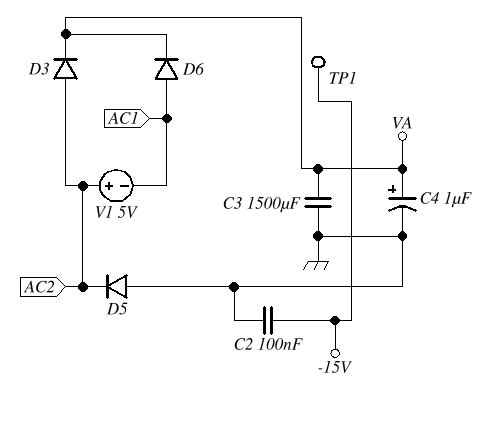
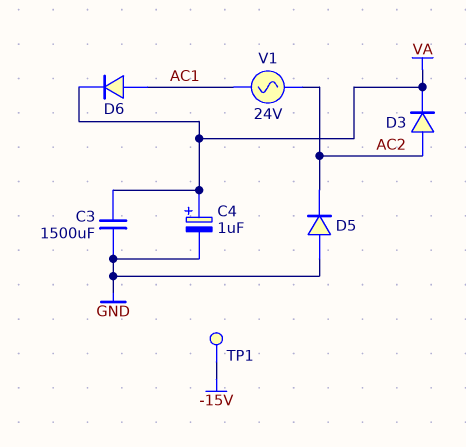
C2: 100nF (-15V, GND) -> none
V1: 5V (plus AC2, minus AC1) -> AC 24V (AC1, AC2)

